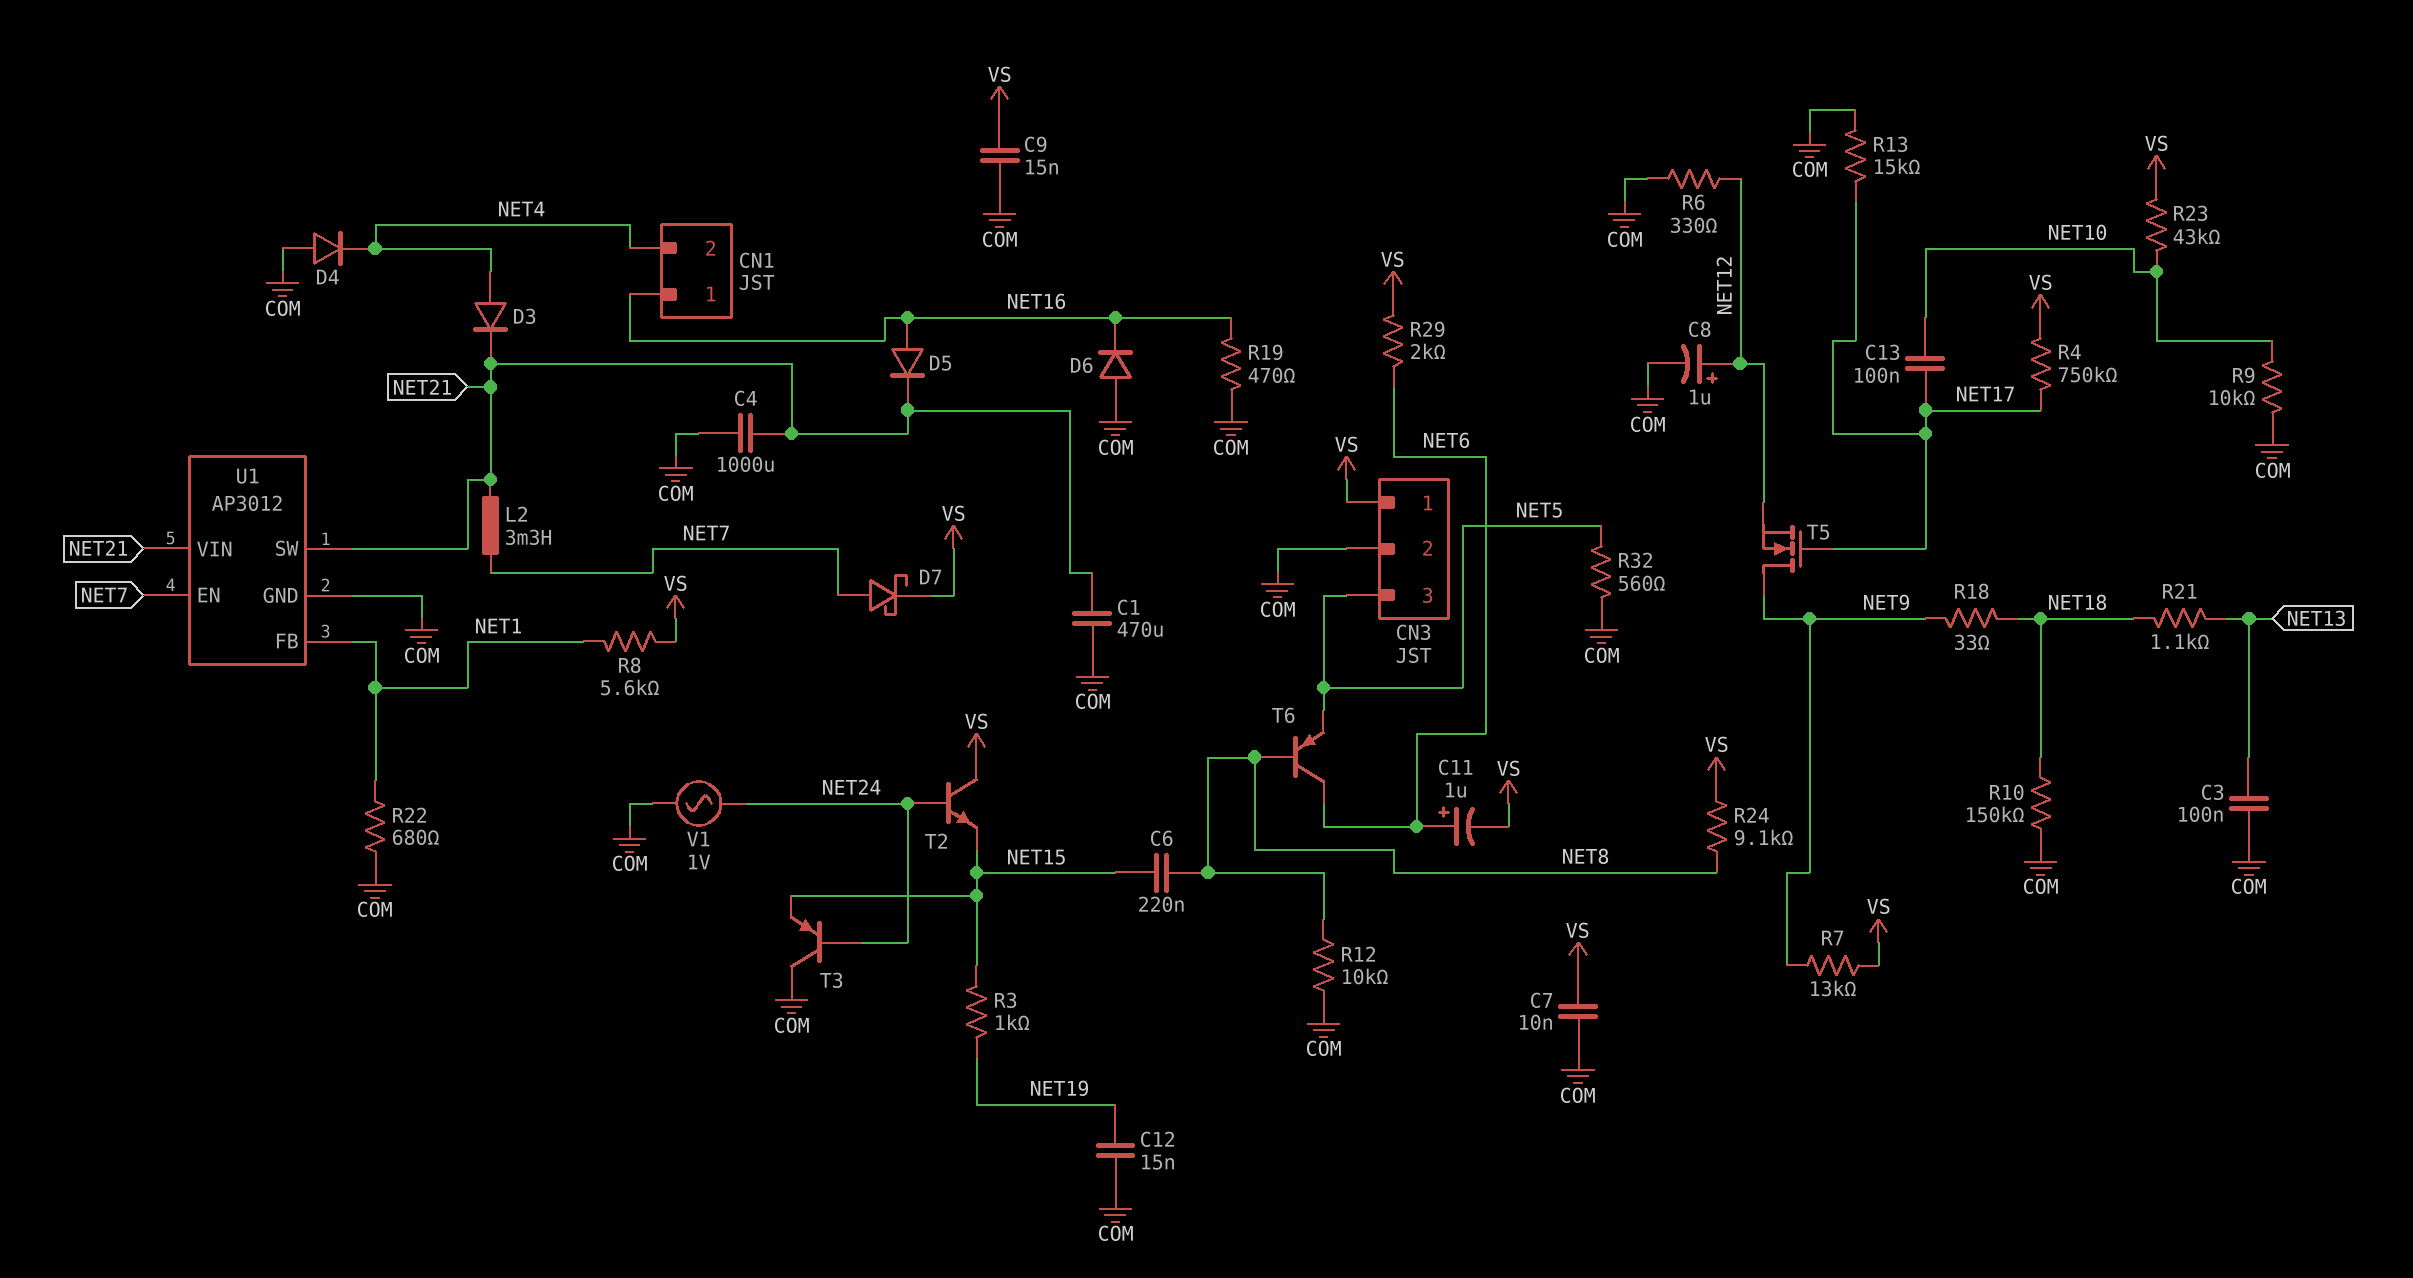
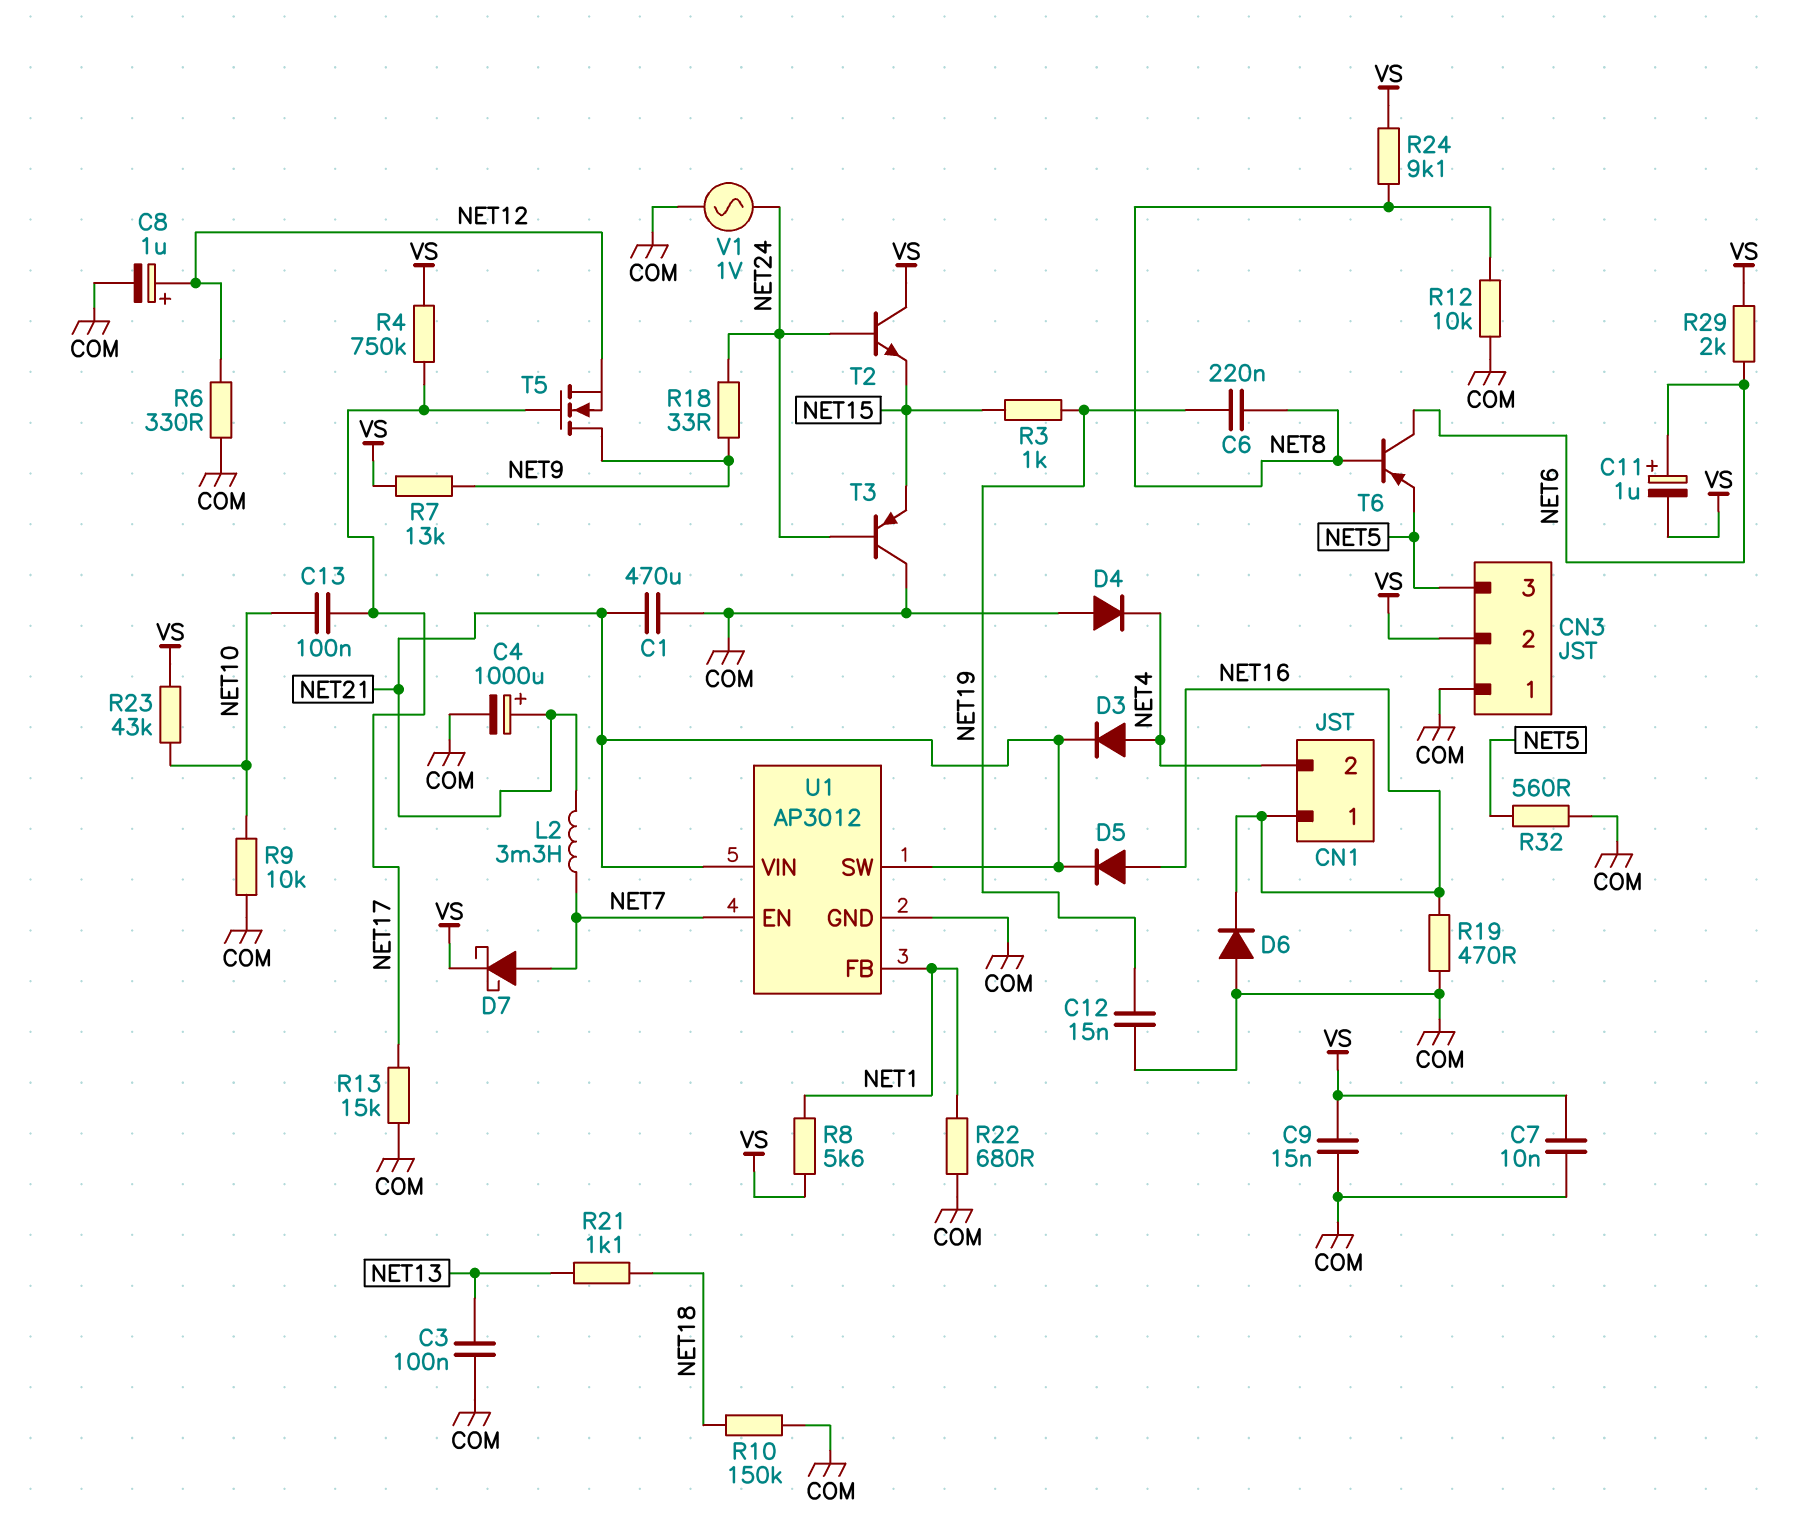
C4: 1000uF (COM, NET21) -> 1000uF (plus NET21, minus COM)
C6: 220nF (NET8, NET15) -> 220nF (NET8, NET19)
CN3 pin 1: VS -> COM
CN3 pin 2: COM -> VS
R18: 33 (NET9, NET18) -> 33 (NET9, NET24)

